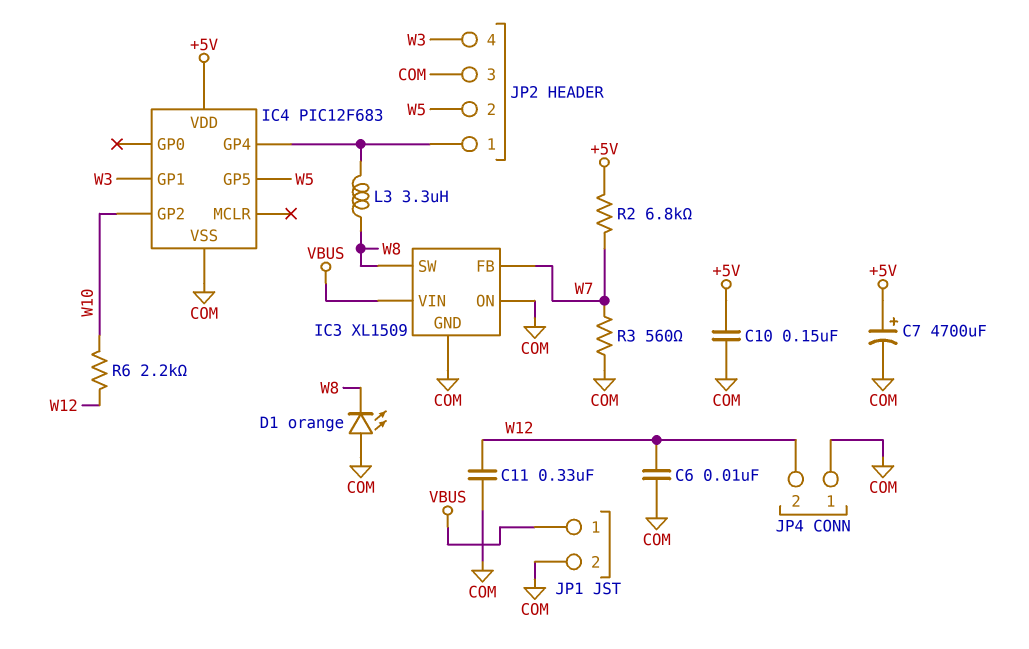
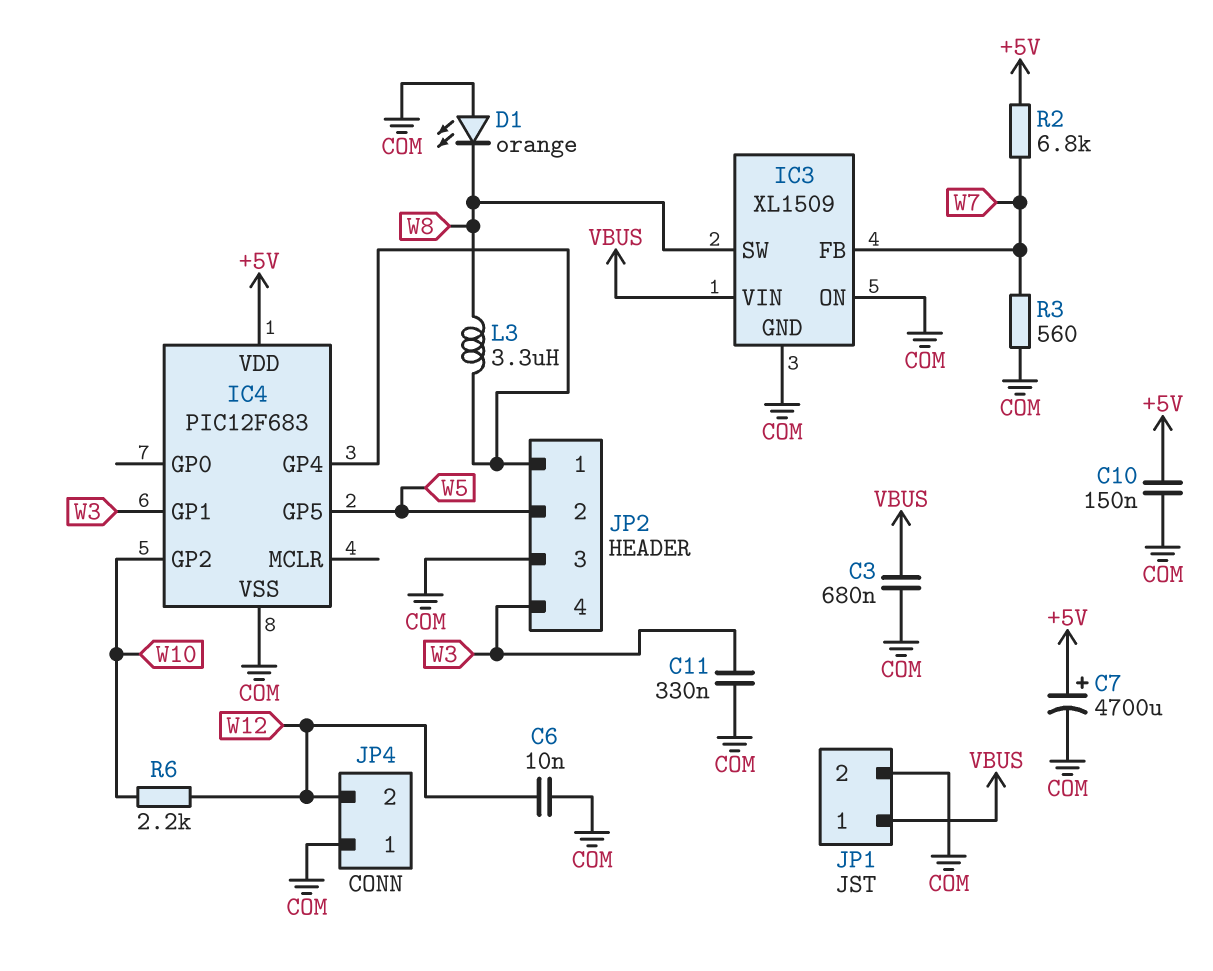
C3: none -> 680nF (COM, VBUS)
C11: 330nF (COM, W12) -> 330nF (COM, W3)

